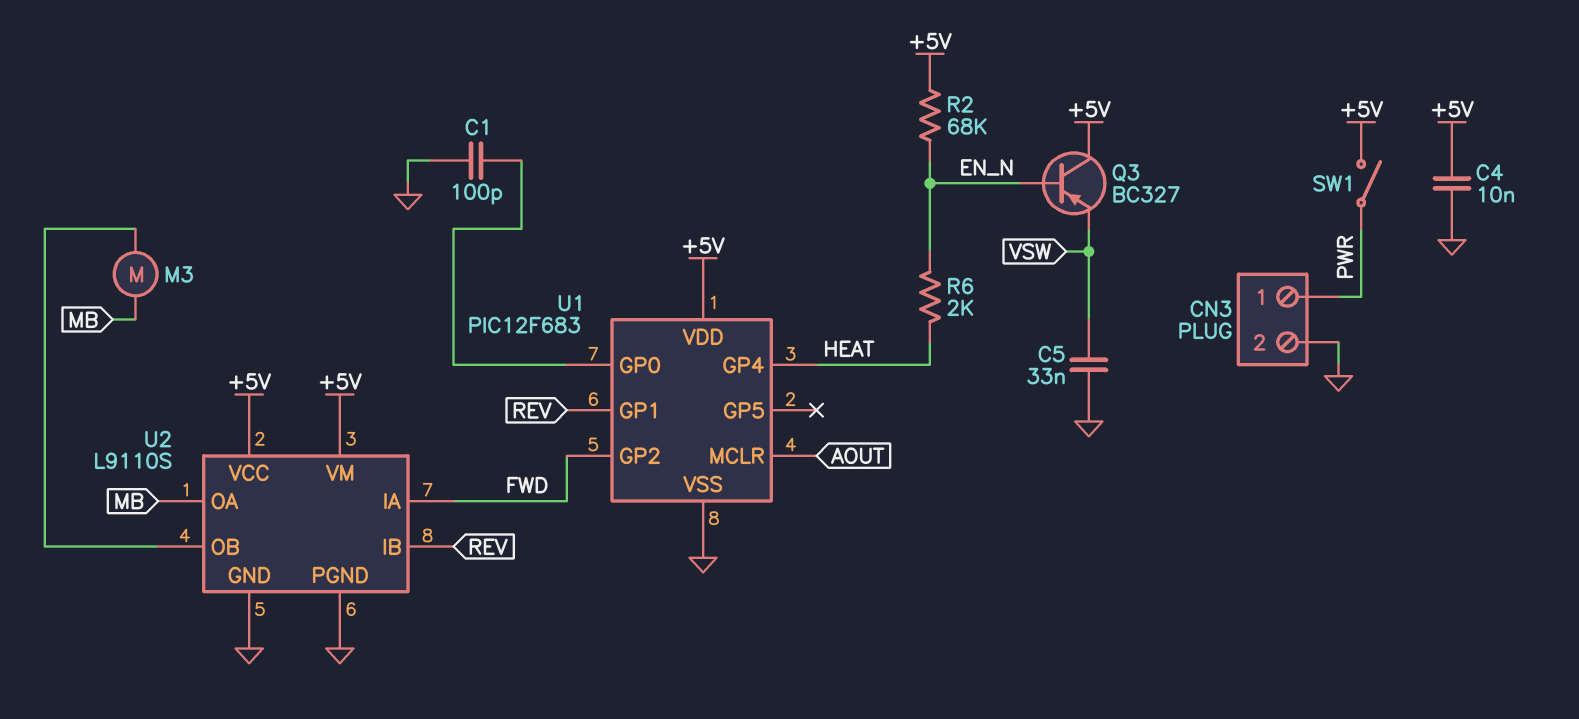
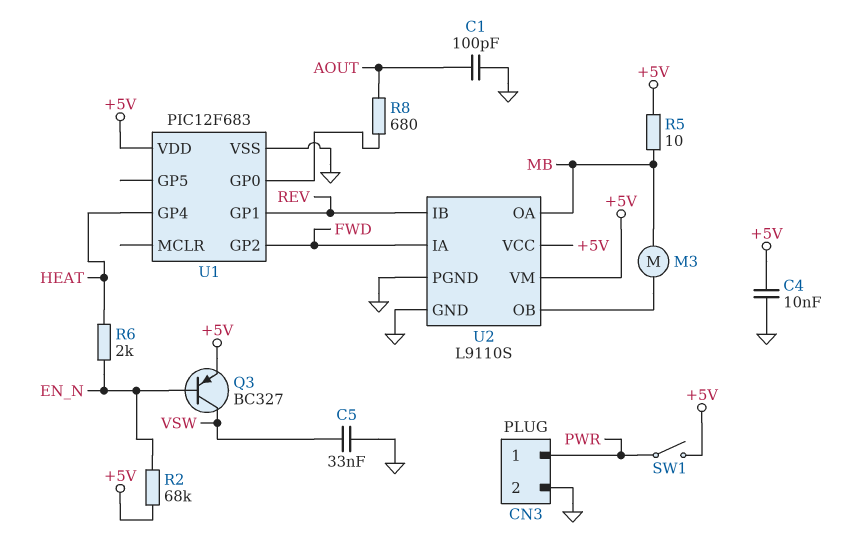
C1: 100pF (GND, U1/GP0) -> 100pF (AOUT, GND)
Q3: PNP BC327 (B EN_N, C +5V, E VSW) -> PNP BC327 (B EN_N, C VSW, E +5V)
R5: none -> 10 (+5V, MB)
R8: none -> 680 (AOUT, U1/GP0)
U1 pin MCLR: AOUT -> none

